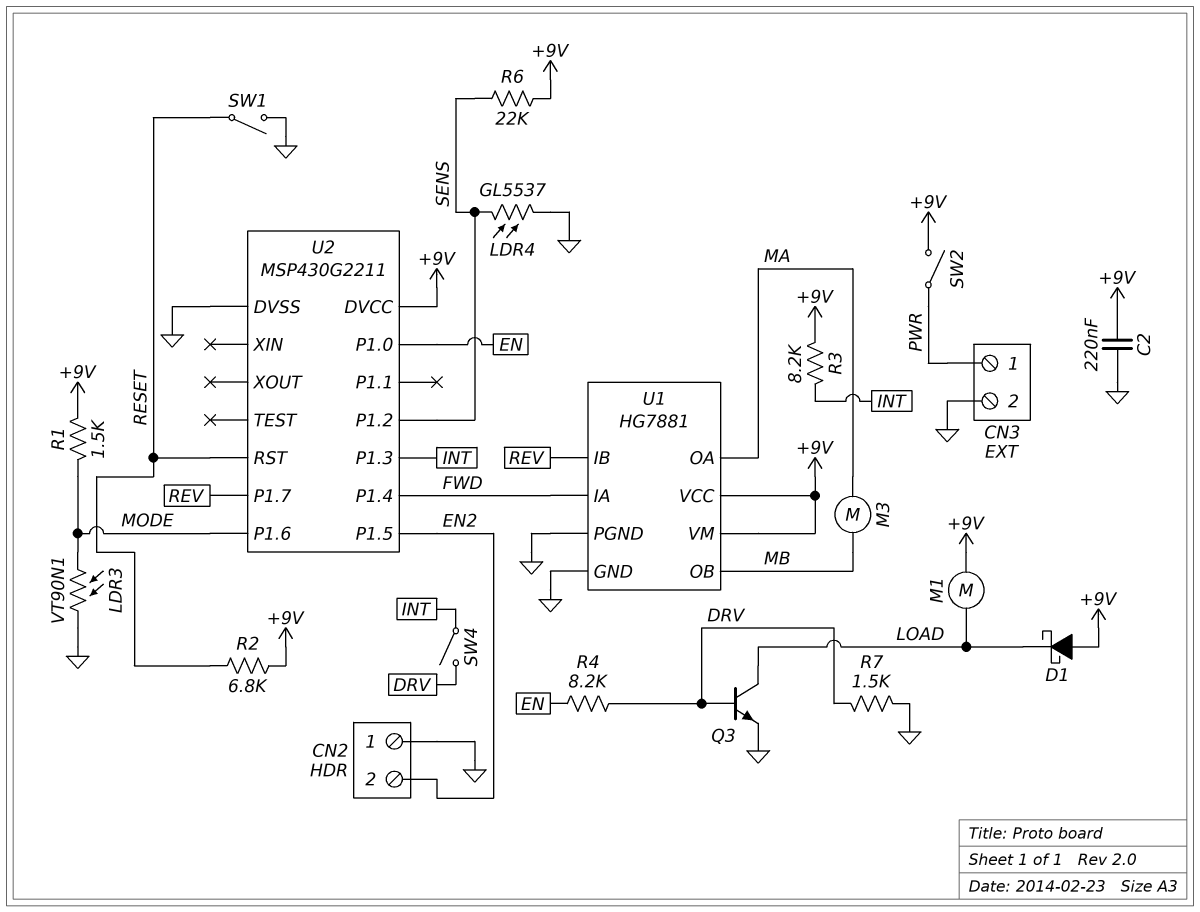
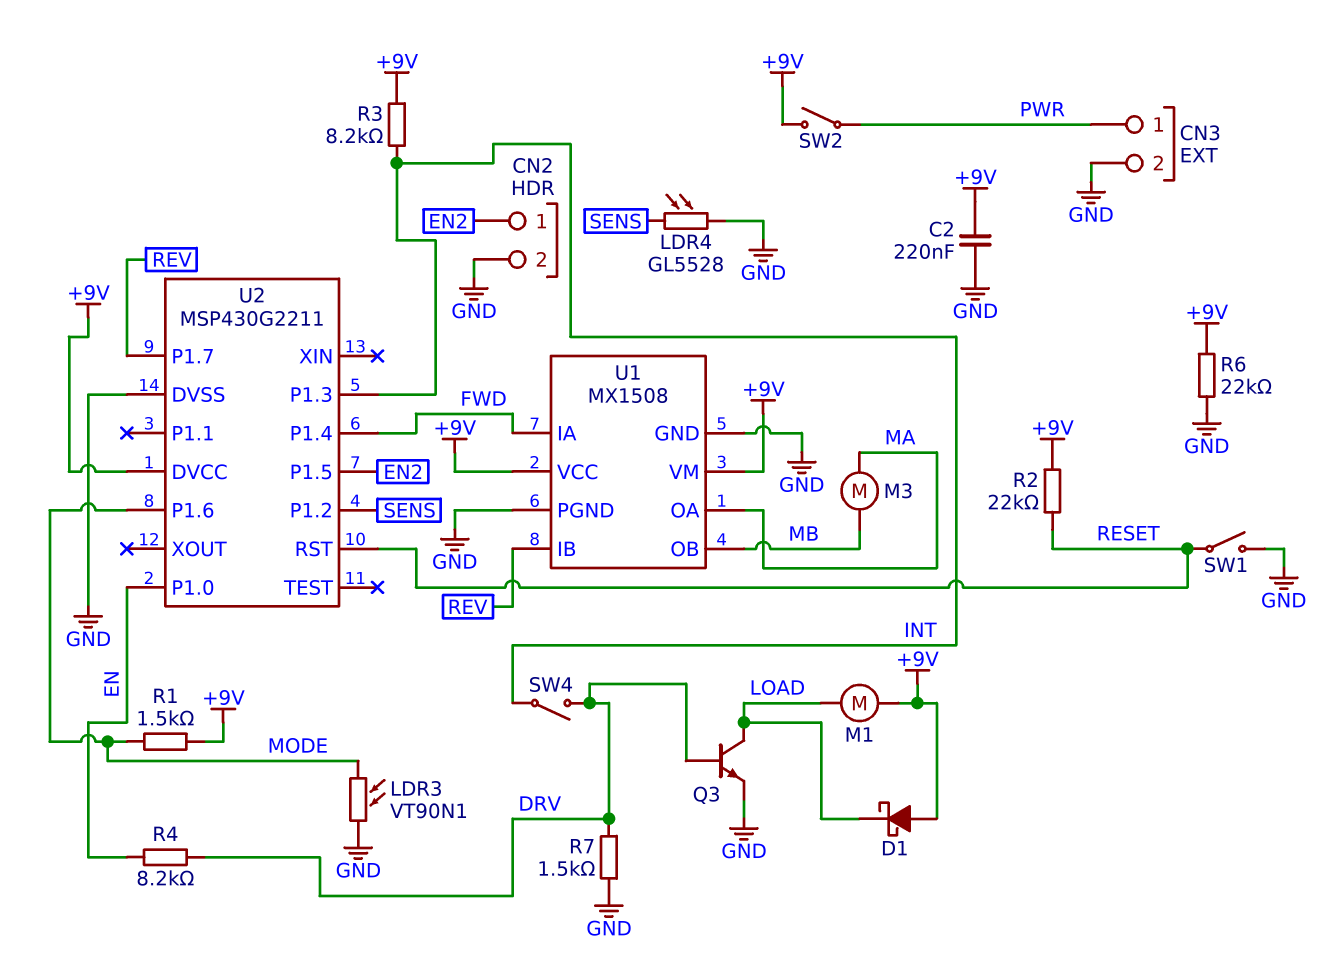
CN2 pin 1: GND -> EN2
CN2 pin 2: EN2 -> GND
LDR4: GL5537 (GND, SENS) -> GL5528 (GND, SENS)
R2: 6.8k (+9V, RESET) -> 22k (+9V, RESET)
R6: 22k (+9V, SENS) -> 22k (+9V, GND)
U1: HG7881 -> MX1508

